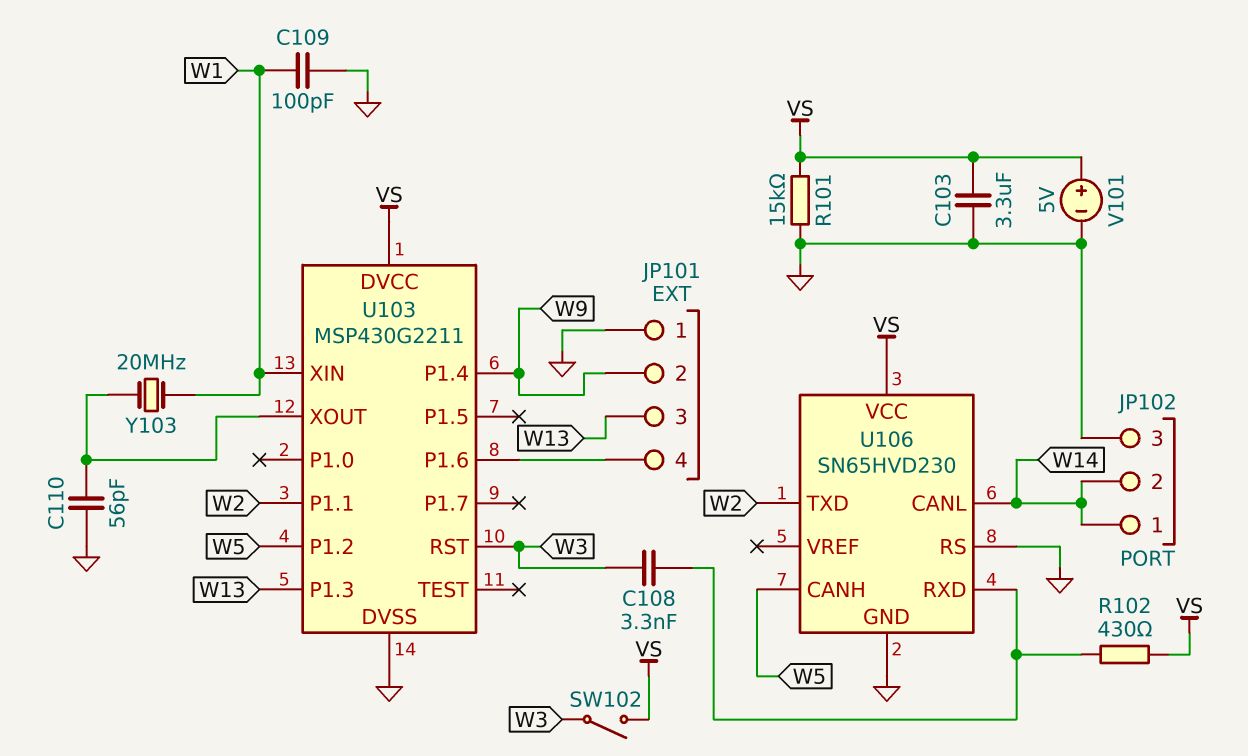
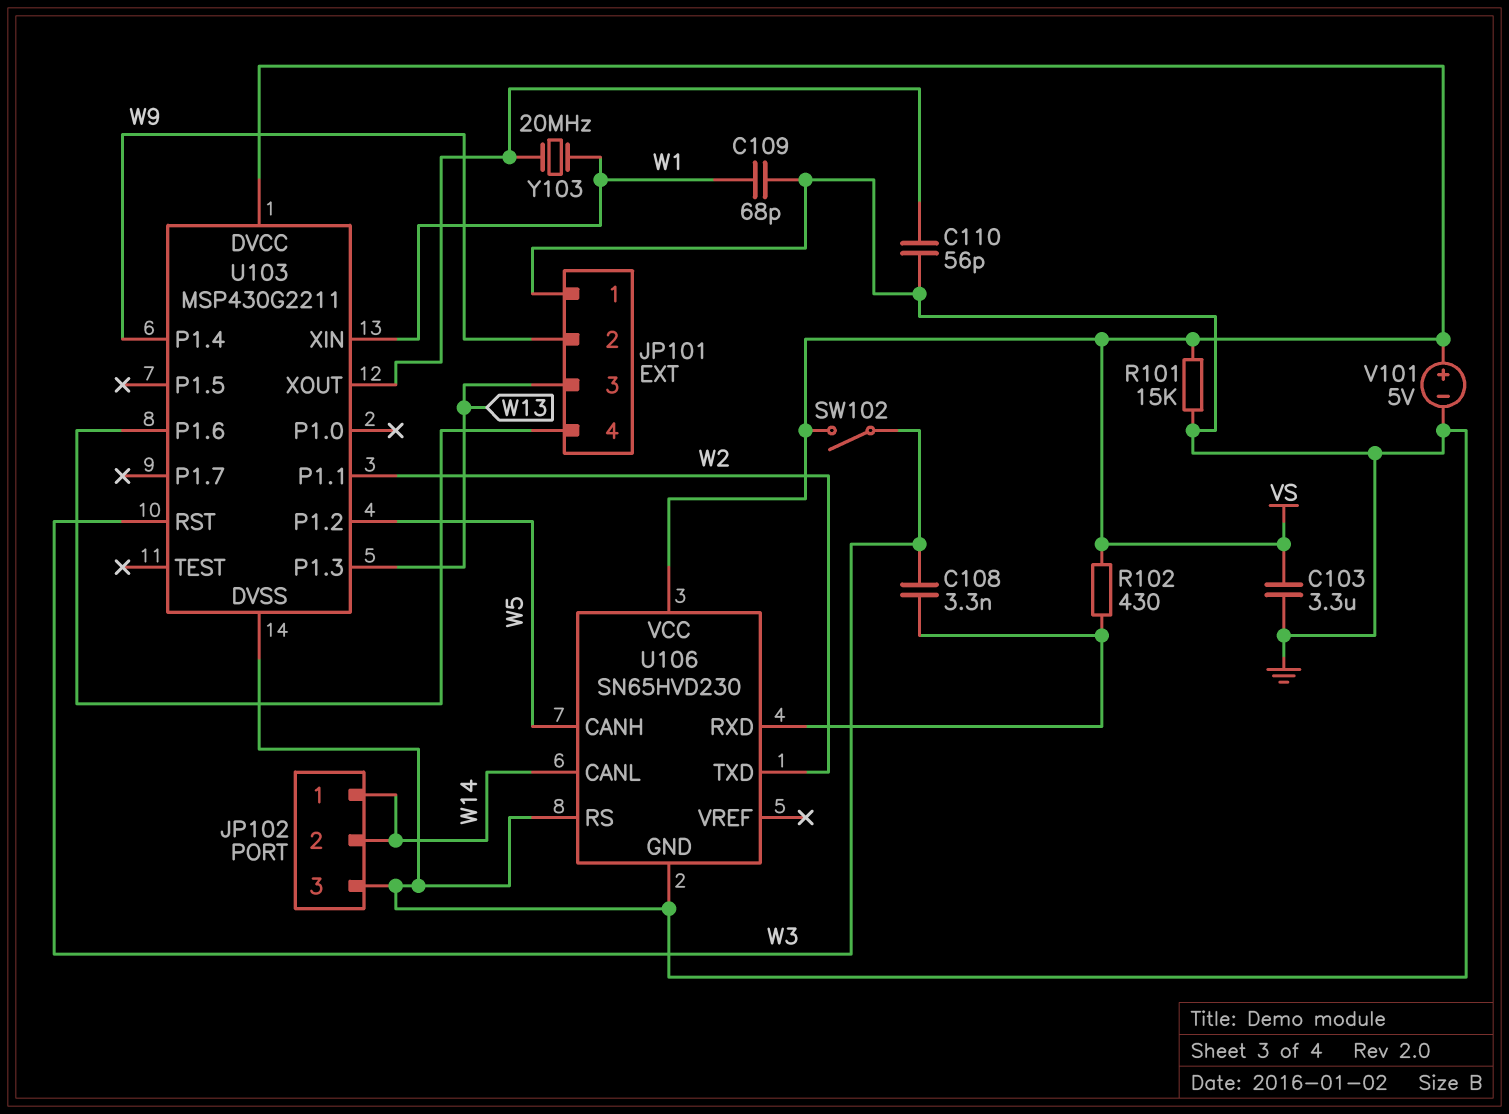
C109: 100pF (GND, W1) -> 68pF (GND, W1)

